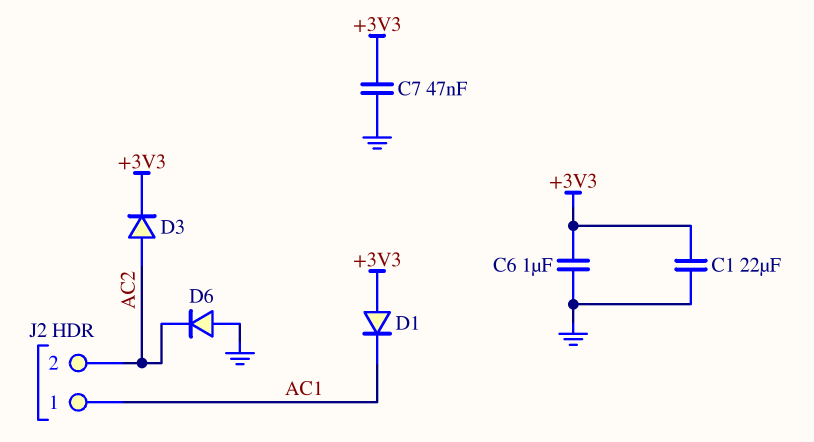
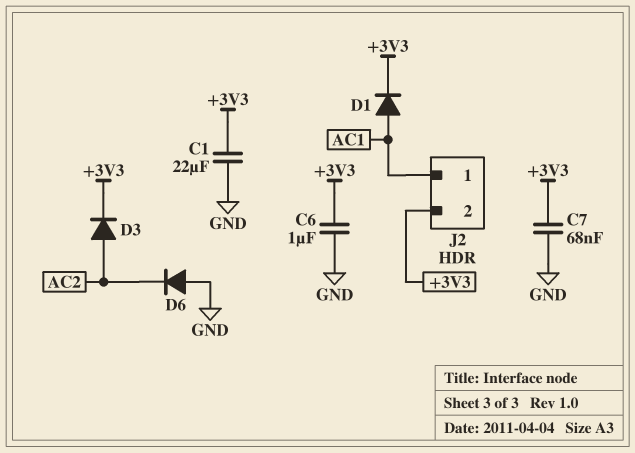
C7: 47nF (+3V3, GND) -> 68nF (+3V3, GND)
D1: diode (A +3V3, K AC1) -> diode (A AC1, K +3V3)
J2 pin 2: AC2 -> +3V3

